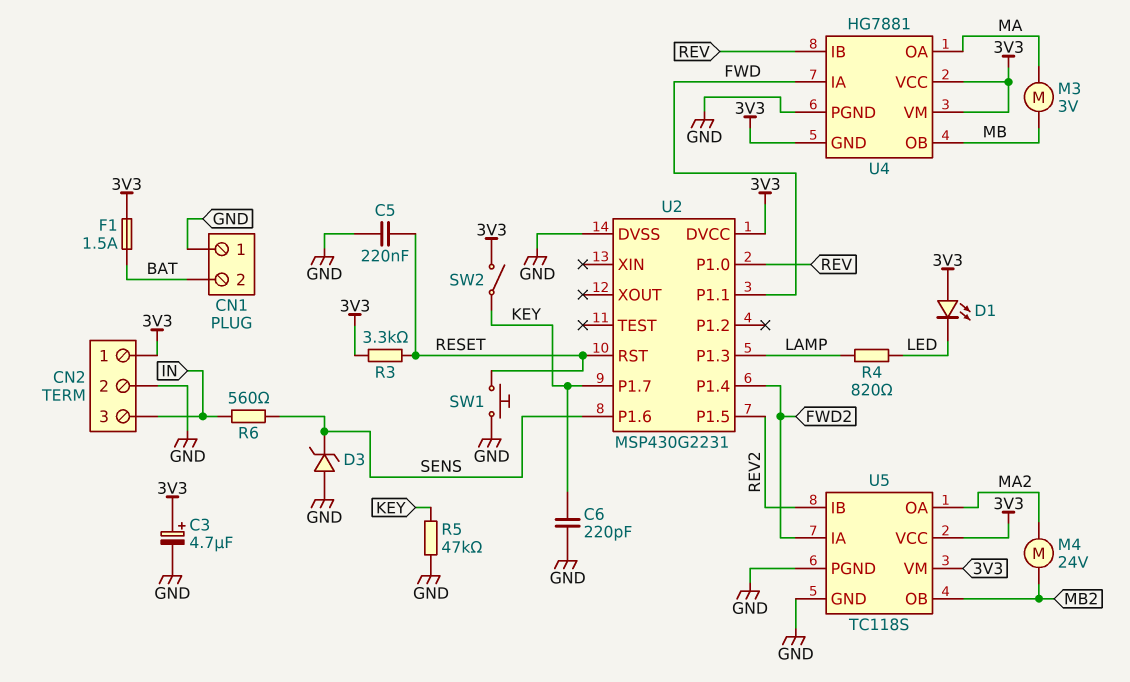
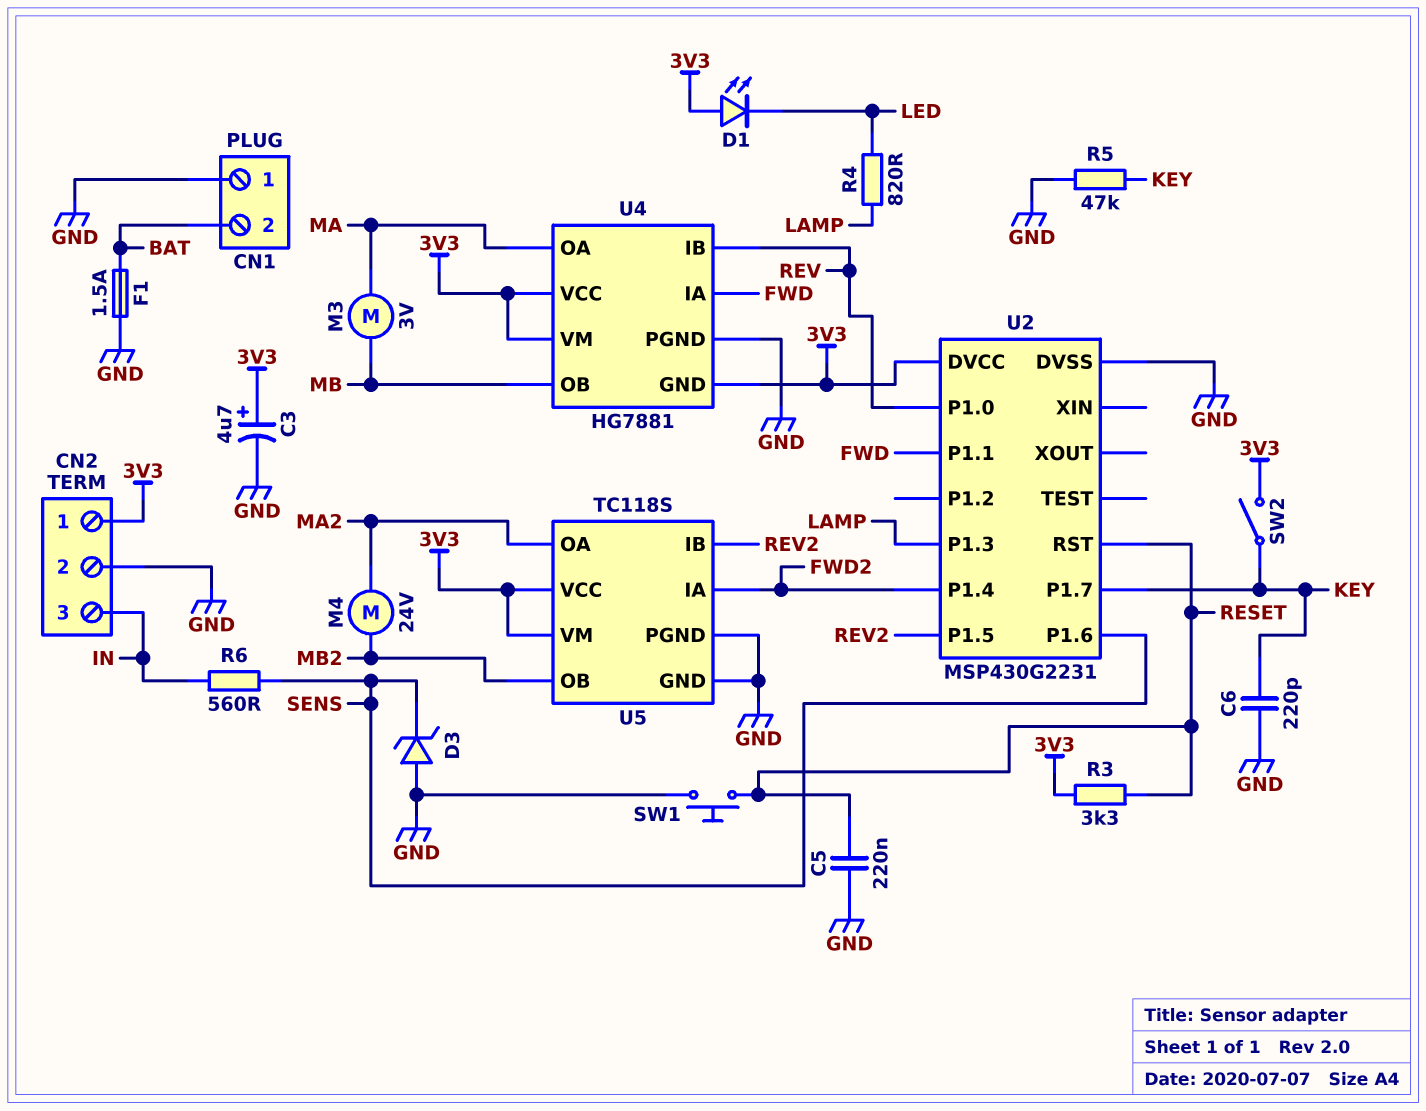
F1: 1.5A (3V3, BAT) -> 1.5A (BAT, GND)

